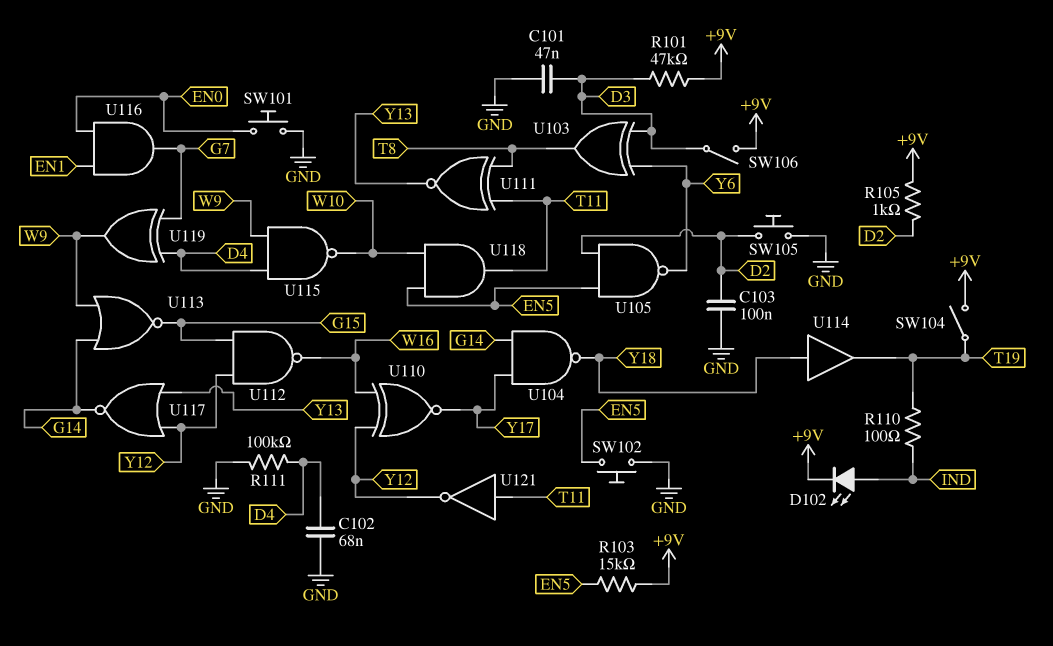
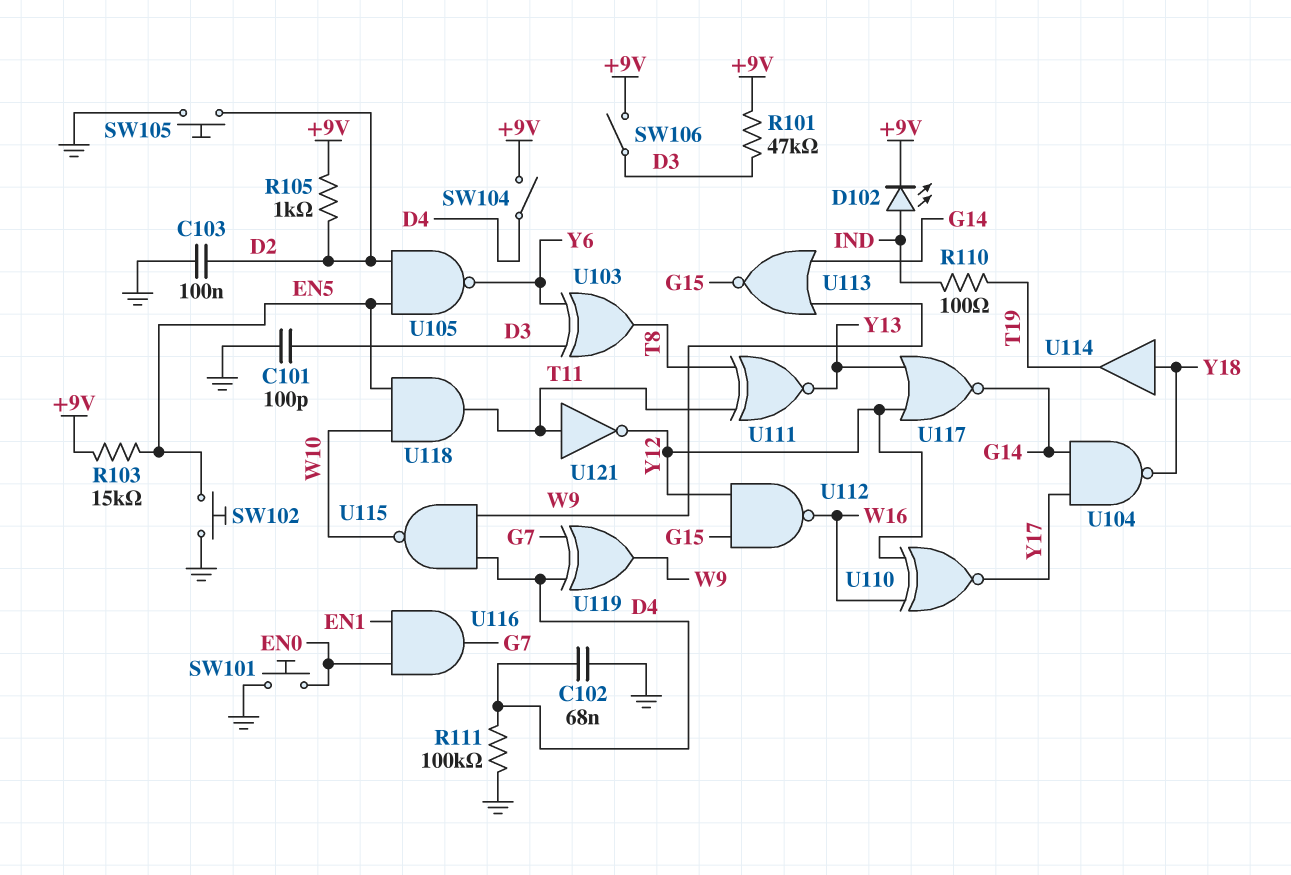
C101: 47nF (D3, GND) -> 100pF (D3, GND)
SW104: switch (+9V, T19) -> switch (+9V, D4)

